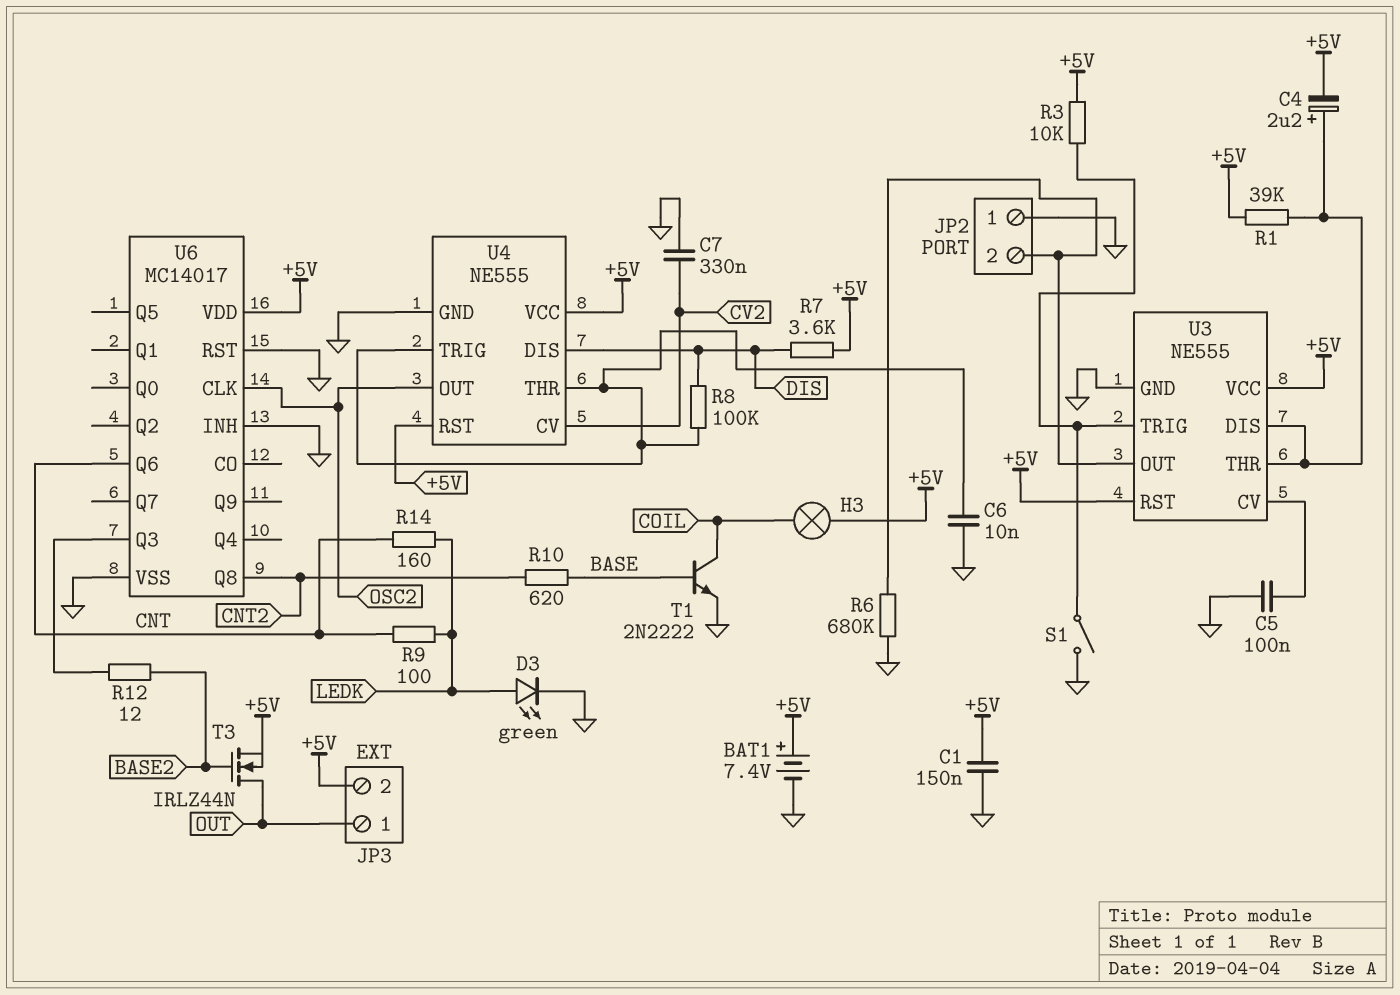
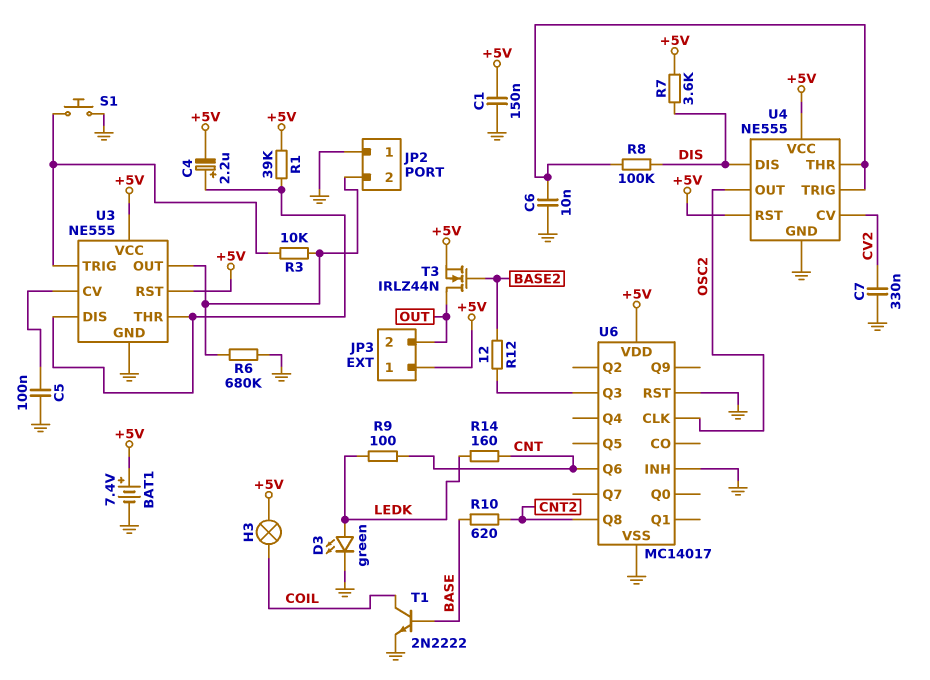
JP3 pin 1: OUT -> +5V
JP3 pin 2: +5V -> OUT
R3: 10k (+5V, U3/TRIG) -> 10k (JP2/2, U3/TRIG)
S1: switch (GND, U3/TRIG) -> button (GND, U3/TRIG)

